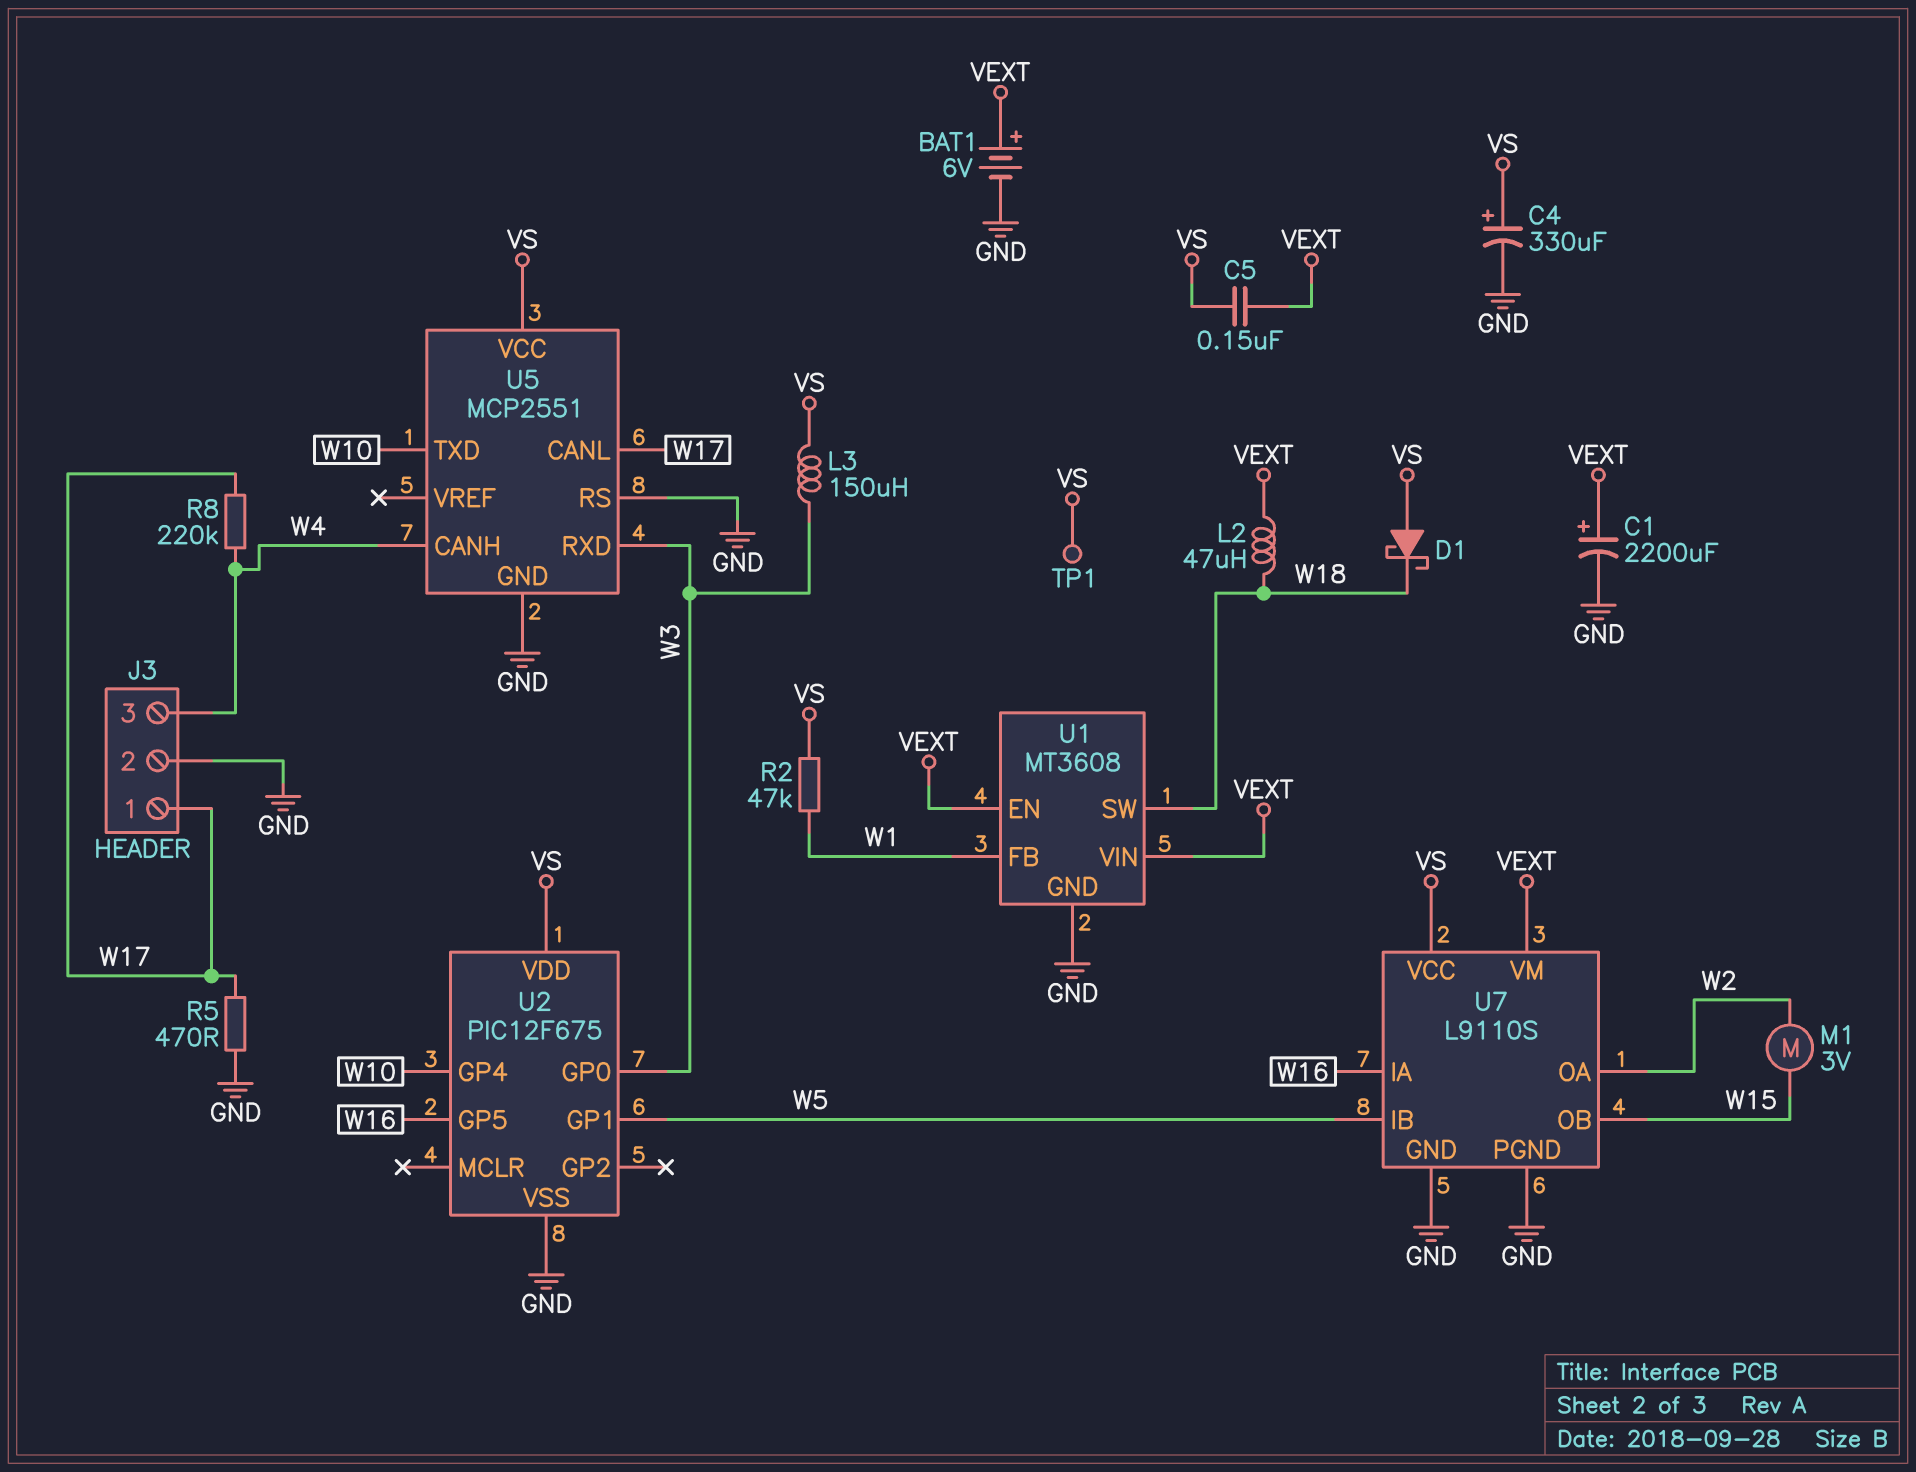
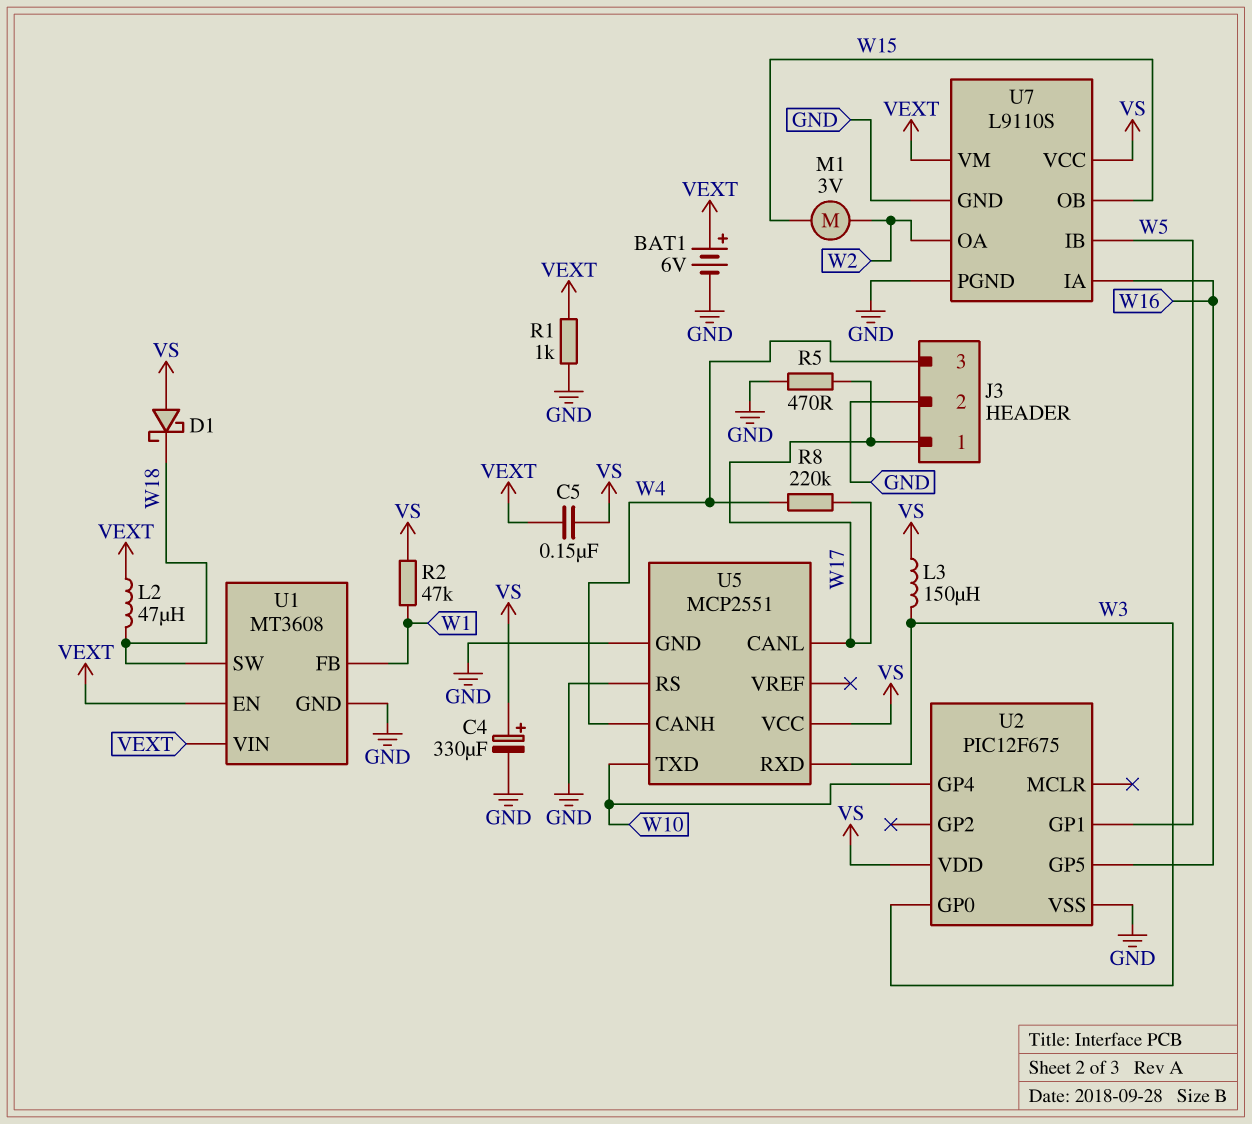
C1: 2200uF (plus VEXT, minus GND) -> none
R1: none -> 1k (GND, VEXT)
TP1: test point (VS) -> none

